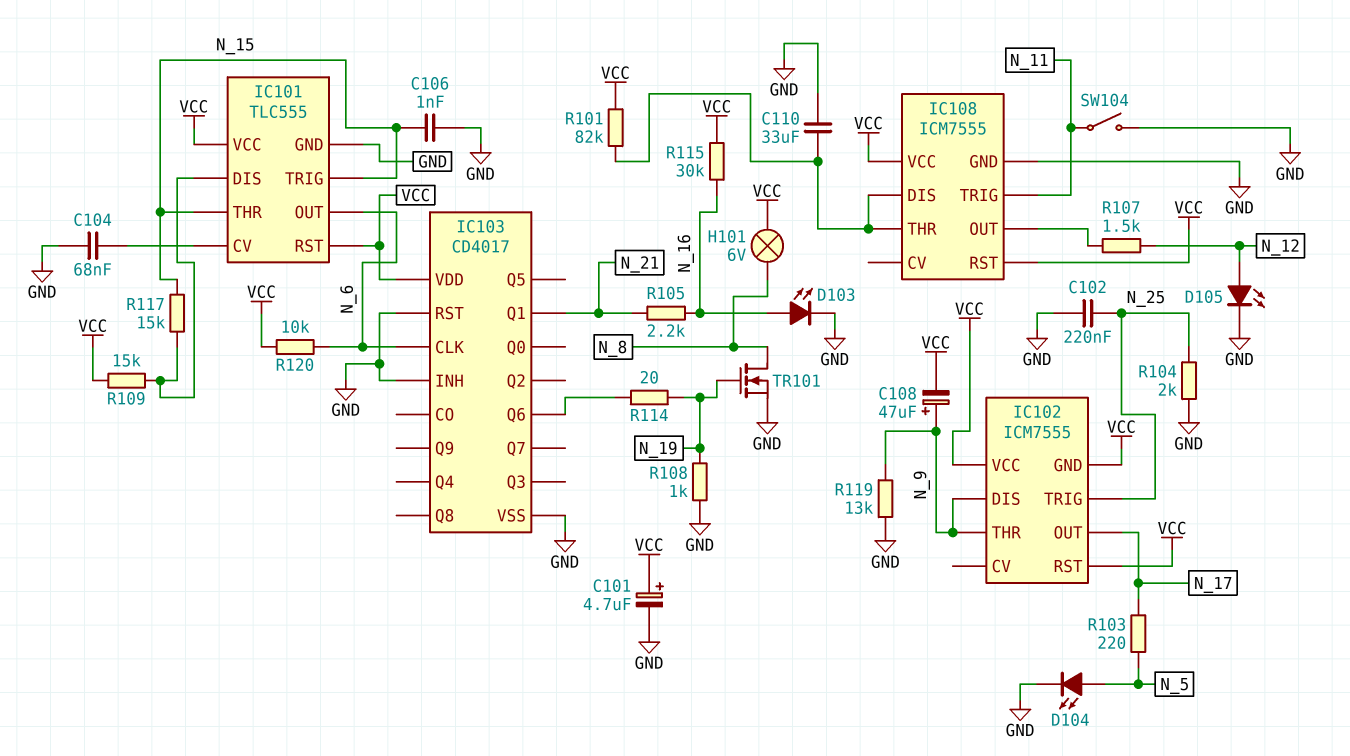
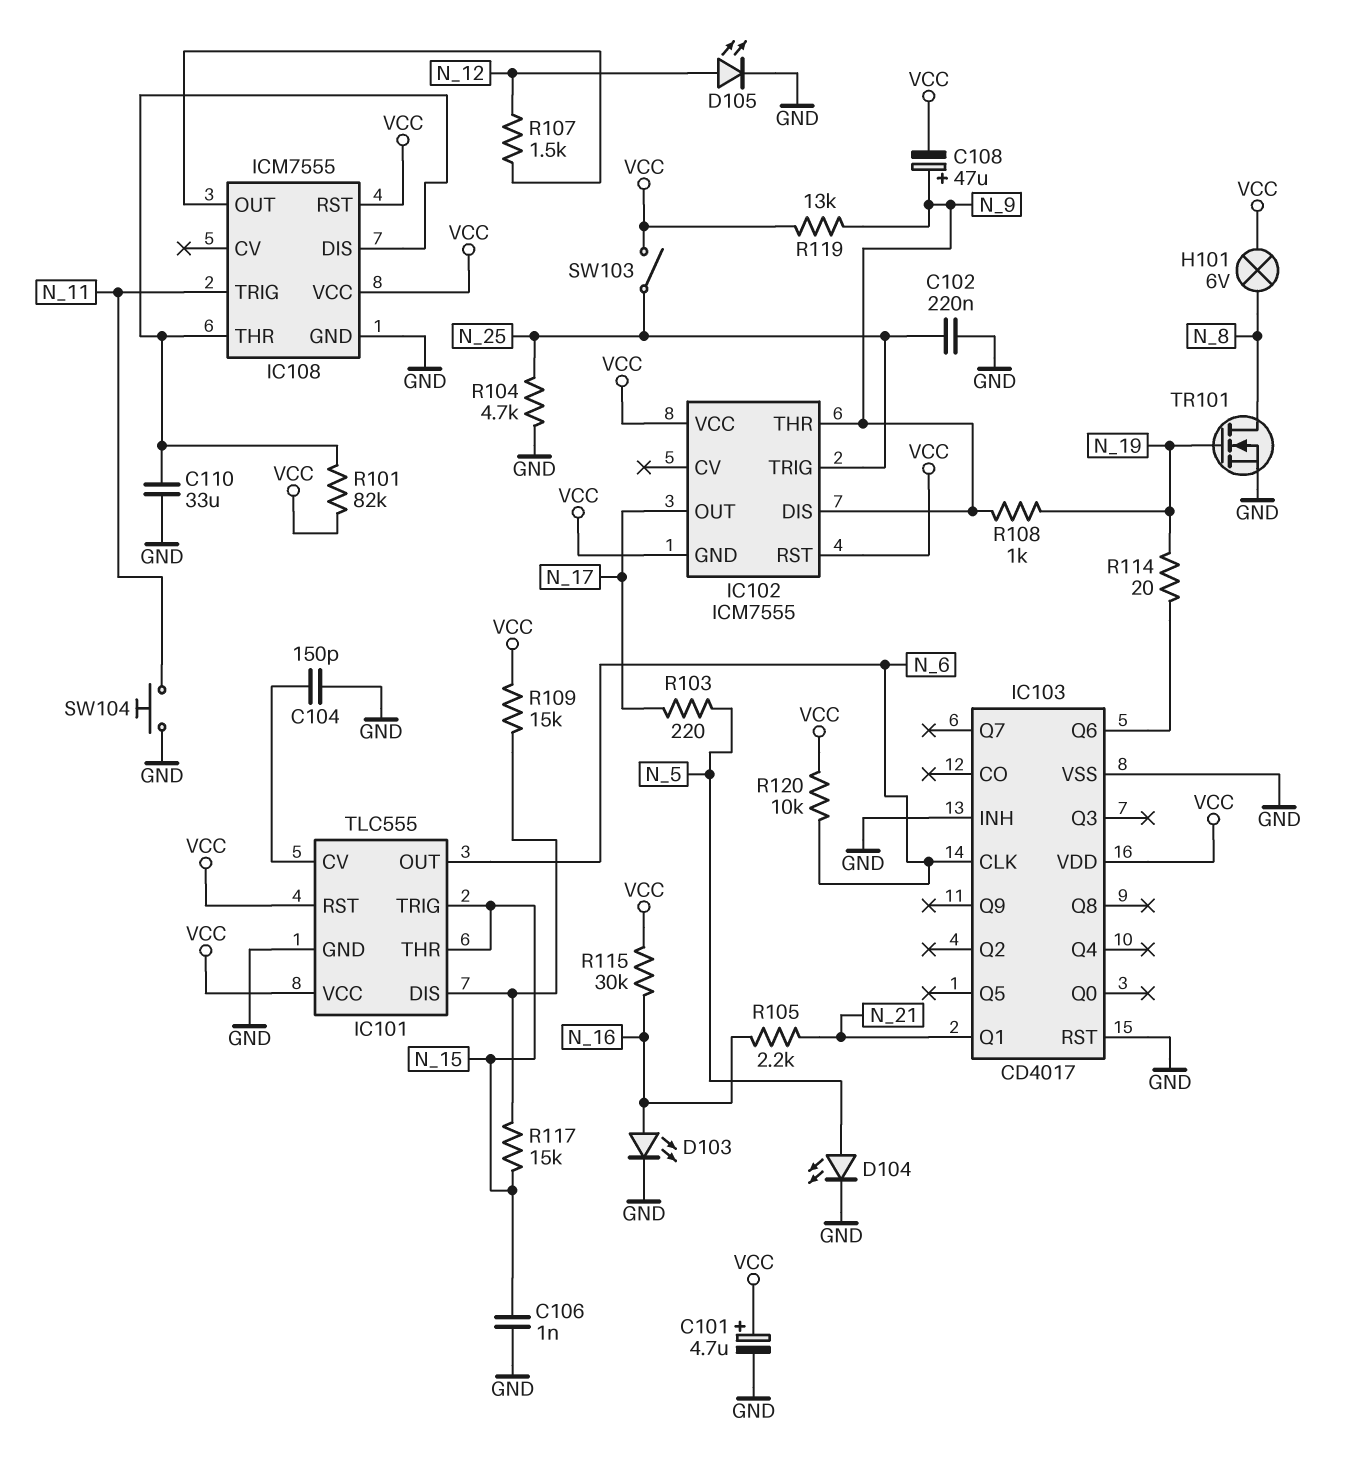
C104: 68nF (GND, IC101/CV) -> 150pF (GND, IC101/CV)
R104: 2k (GND, N_25) -> 4.7k (GND, N_25)
R108: 1k (GND, N_19) -> 1k (N_9, N_19)
R119: 13k (GND, N_9) -> 13k (N_9, VCC)
SW103: none -> switch (N_25, VCC)
SW104: switch (GND, N_11) -> button (GND, N_11)

